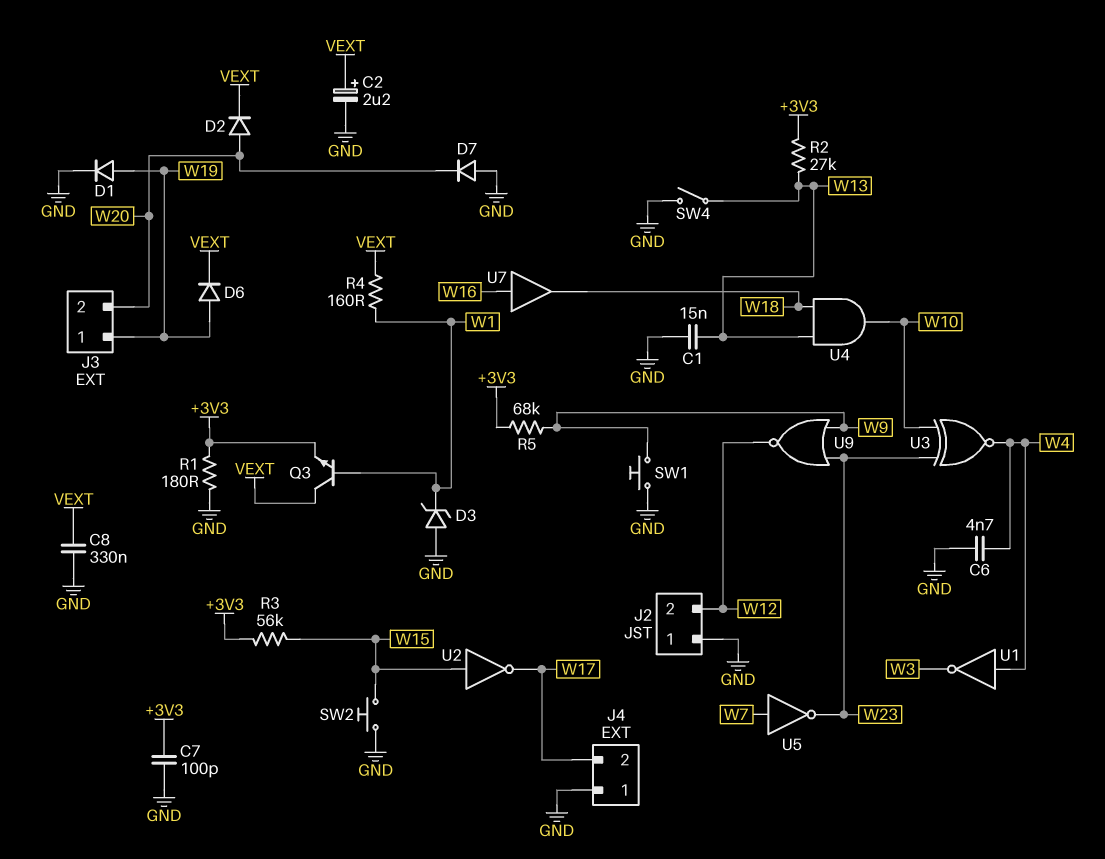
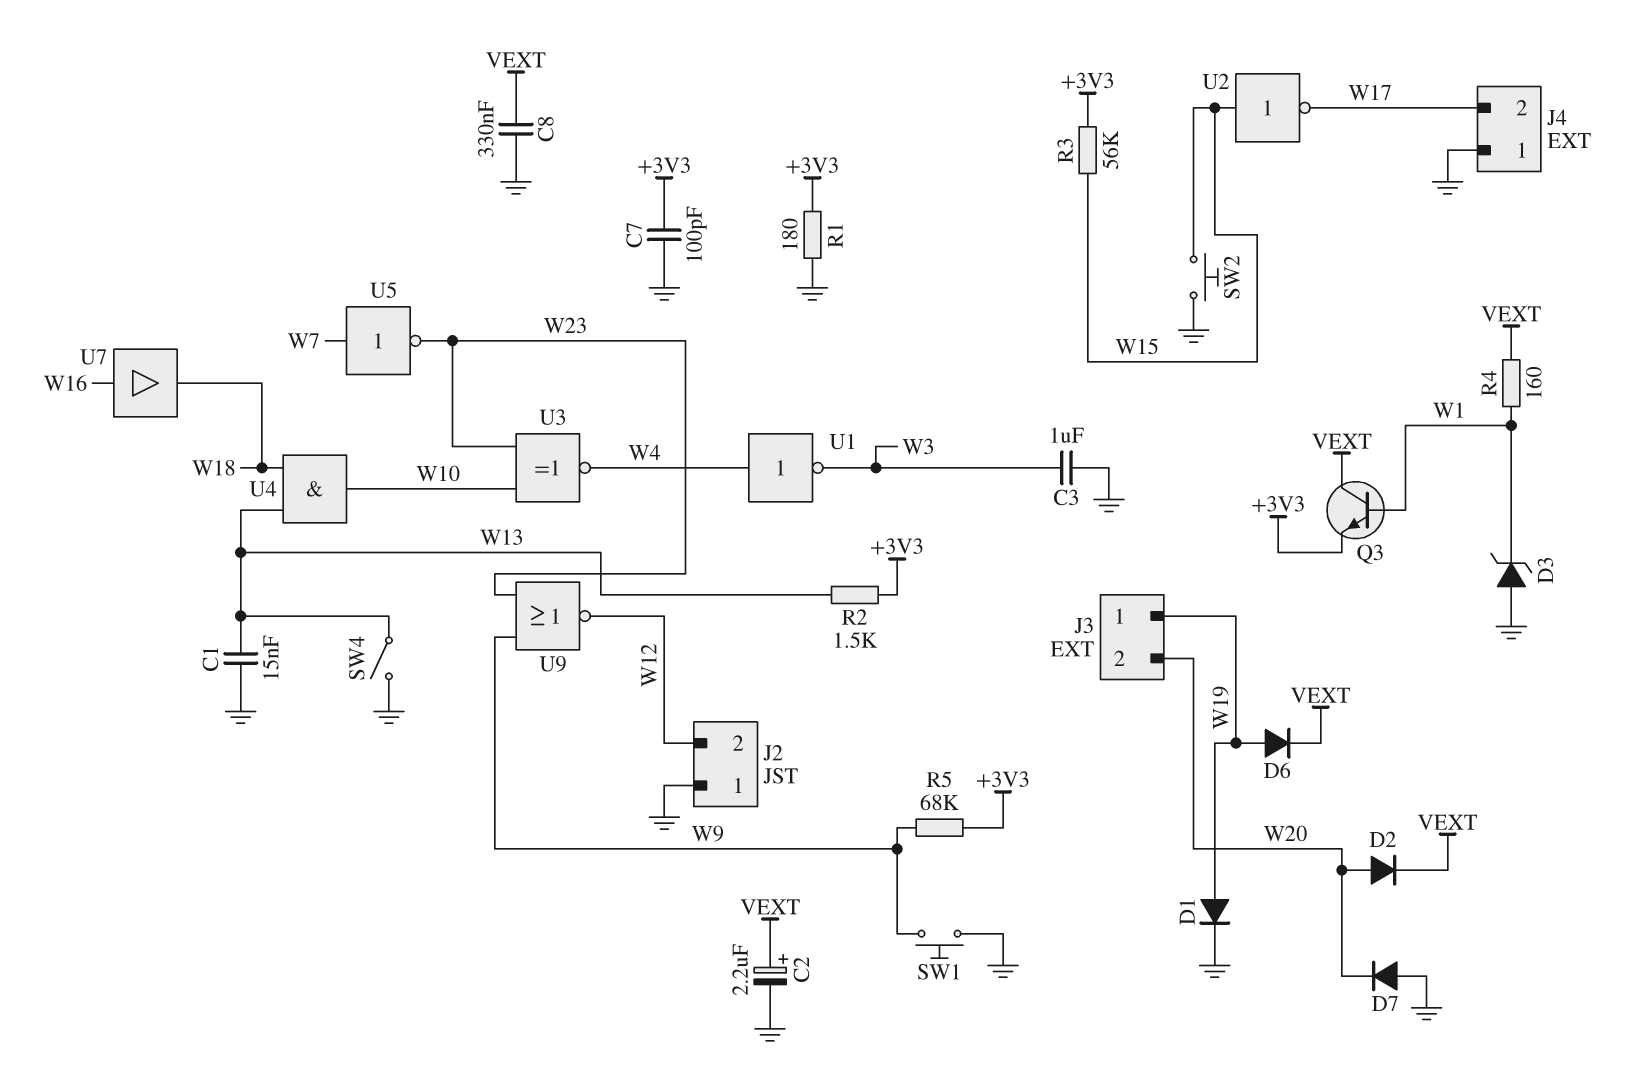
C3: none -> 1uF (GND, W3)
C6: 4.7nF (GND, W4) -> none
R2: 27k (+3V3, W13) -> 1.5k (+3V3, W13)

